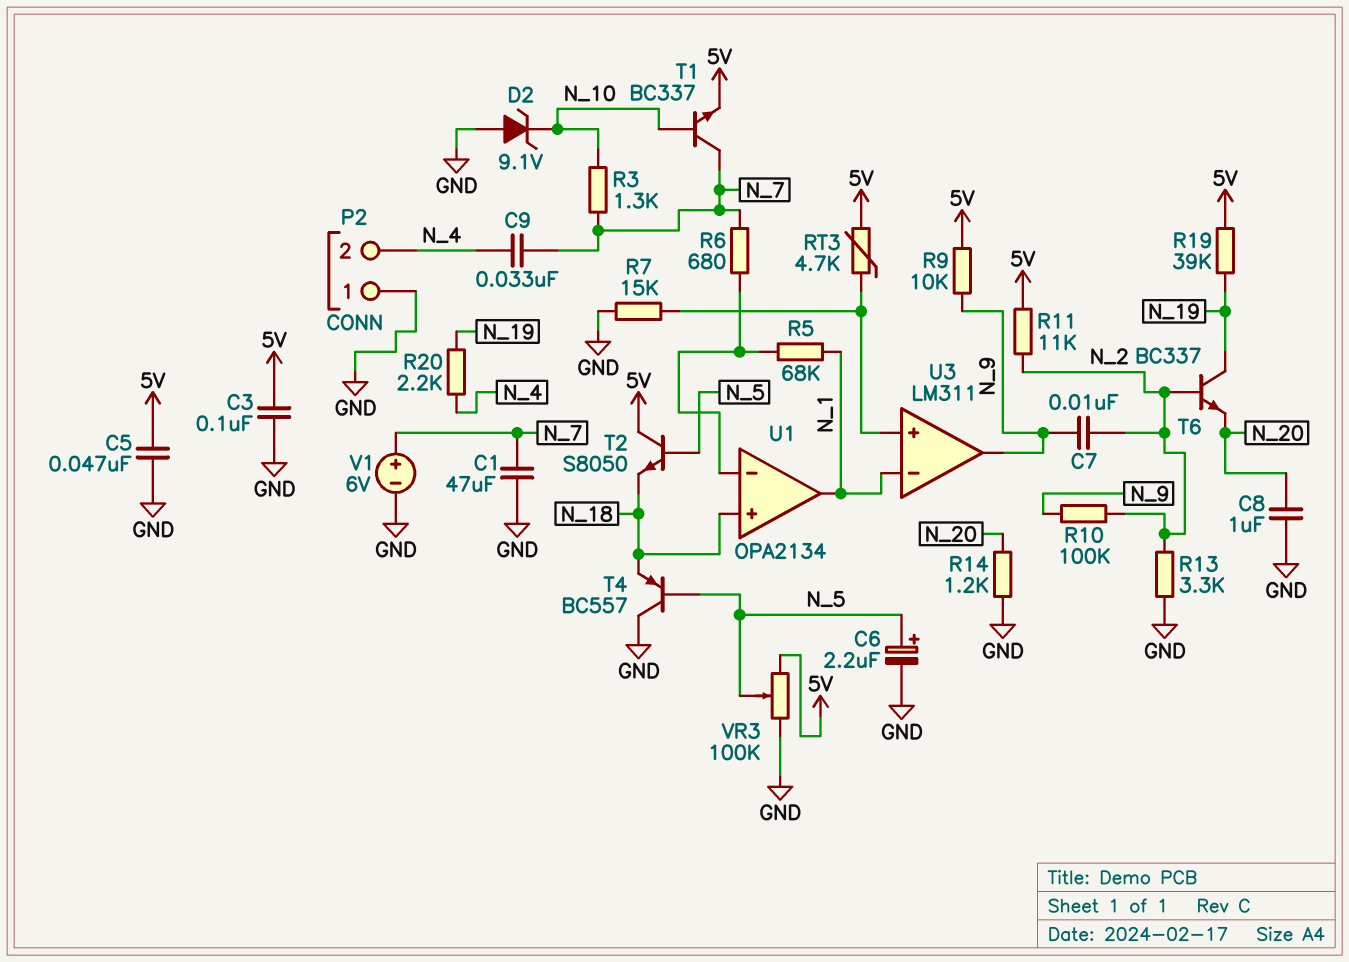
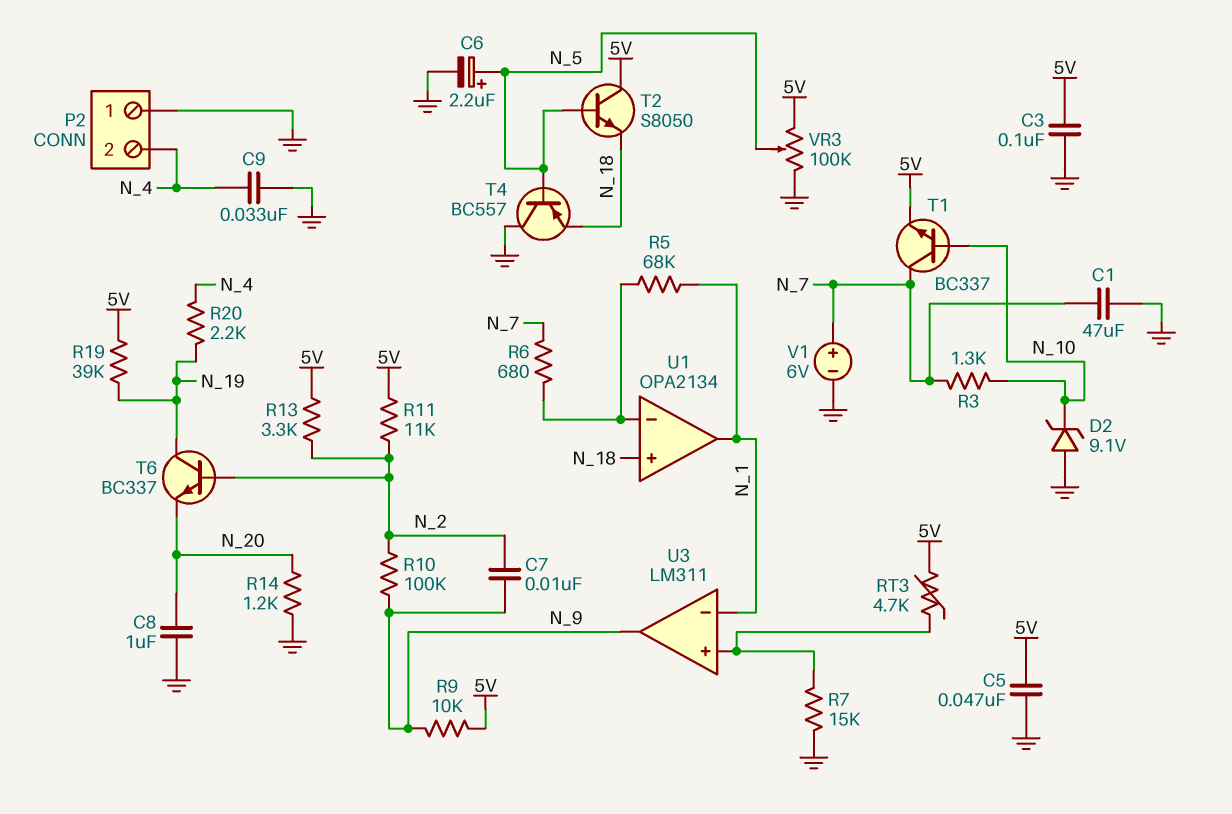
C9: 33nF (N_4, N_7) -> 33nF (GND, N_4)
R13: 3.3k (GND, N_2) -> 3.3k (5V, N_2)

